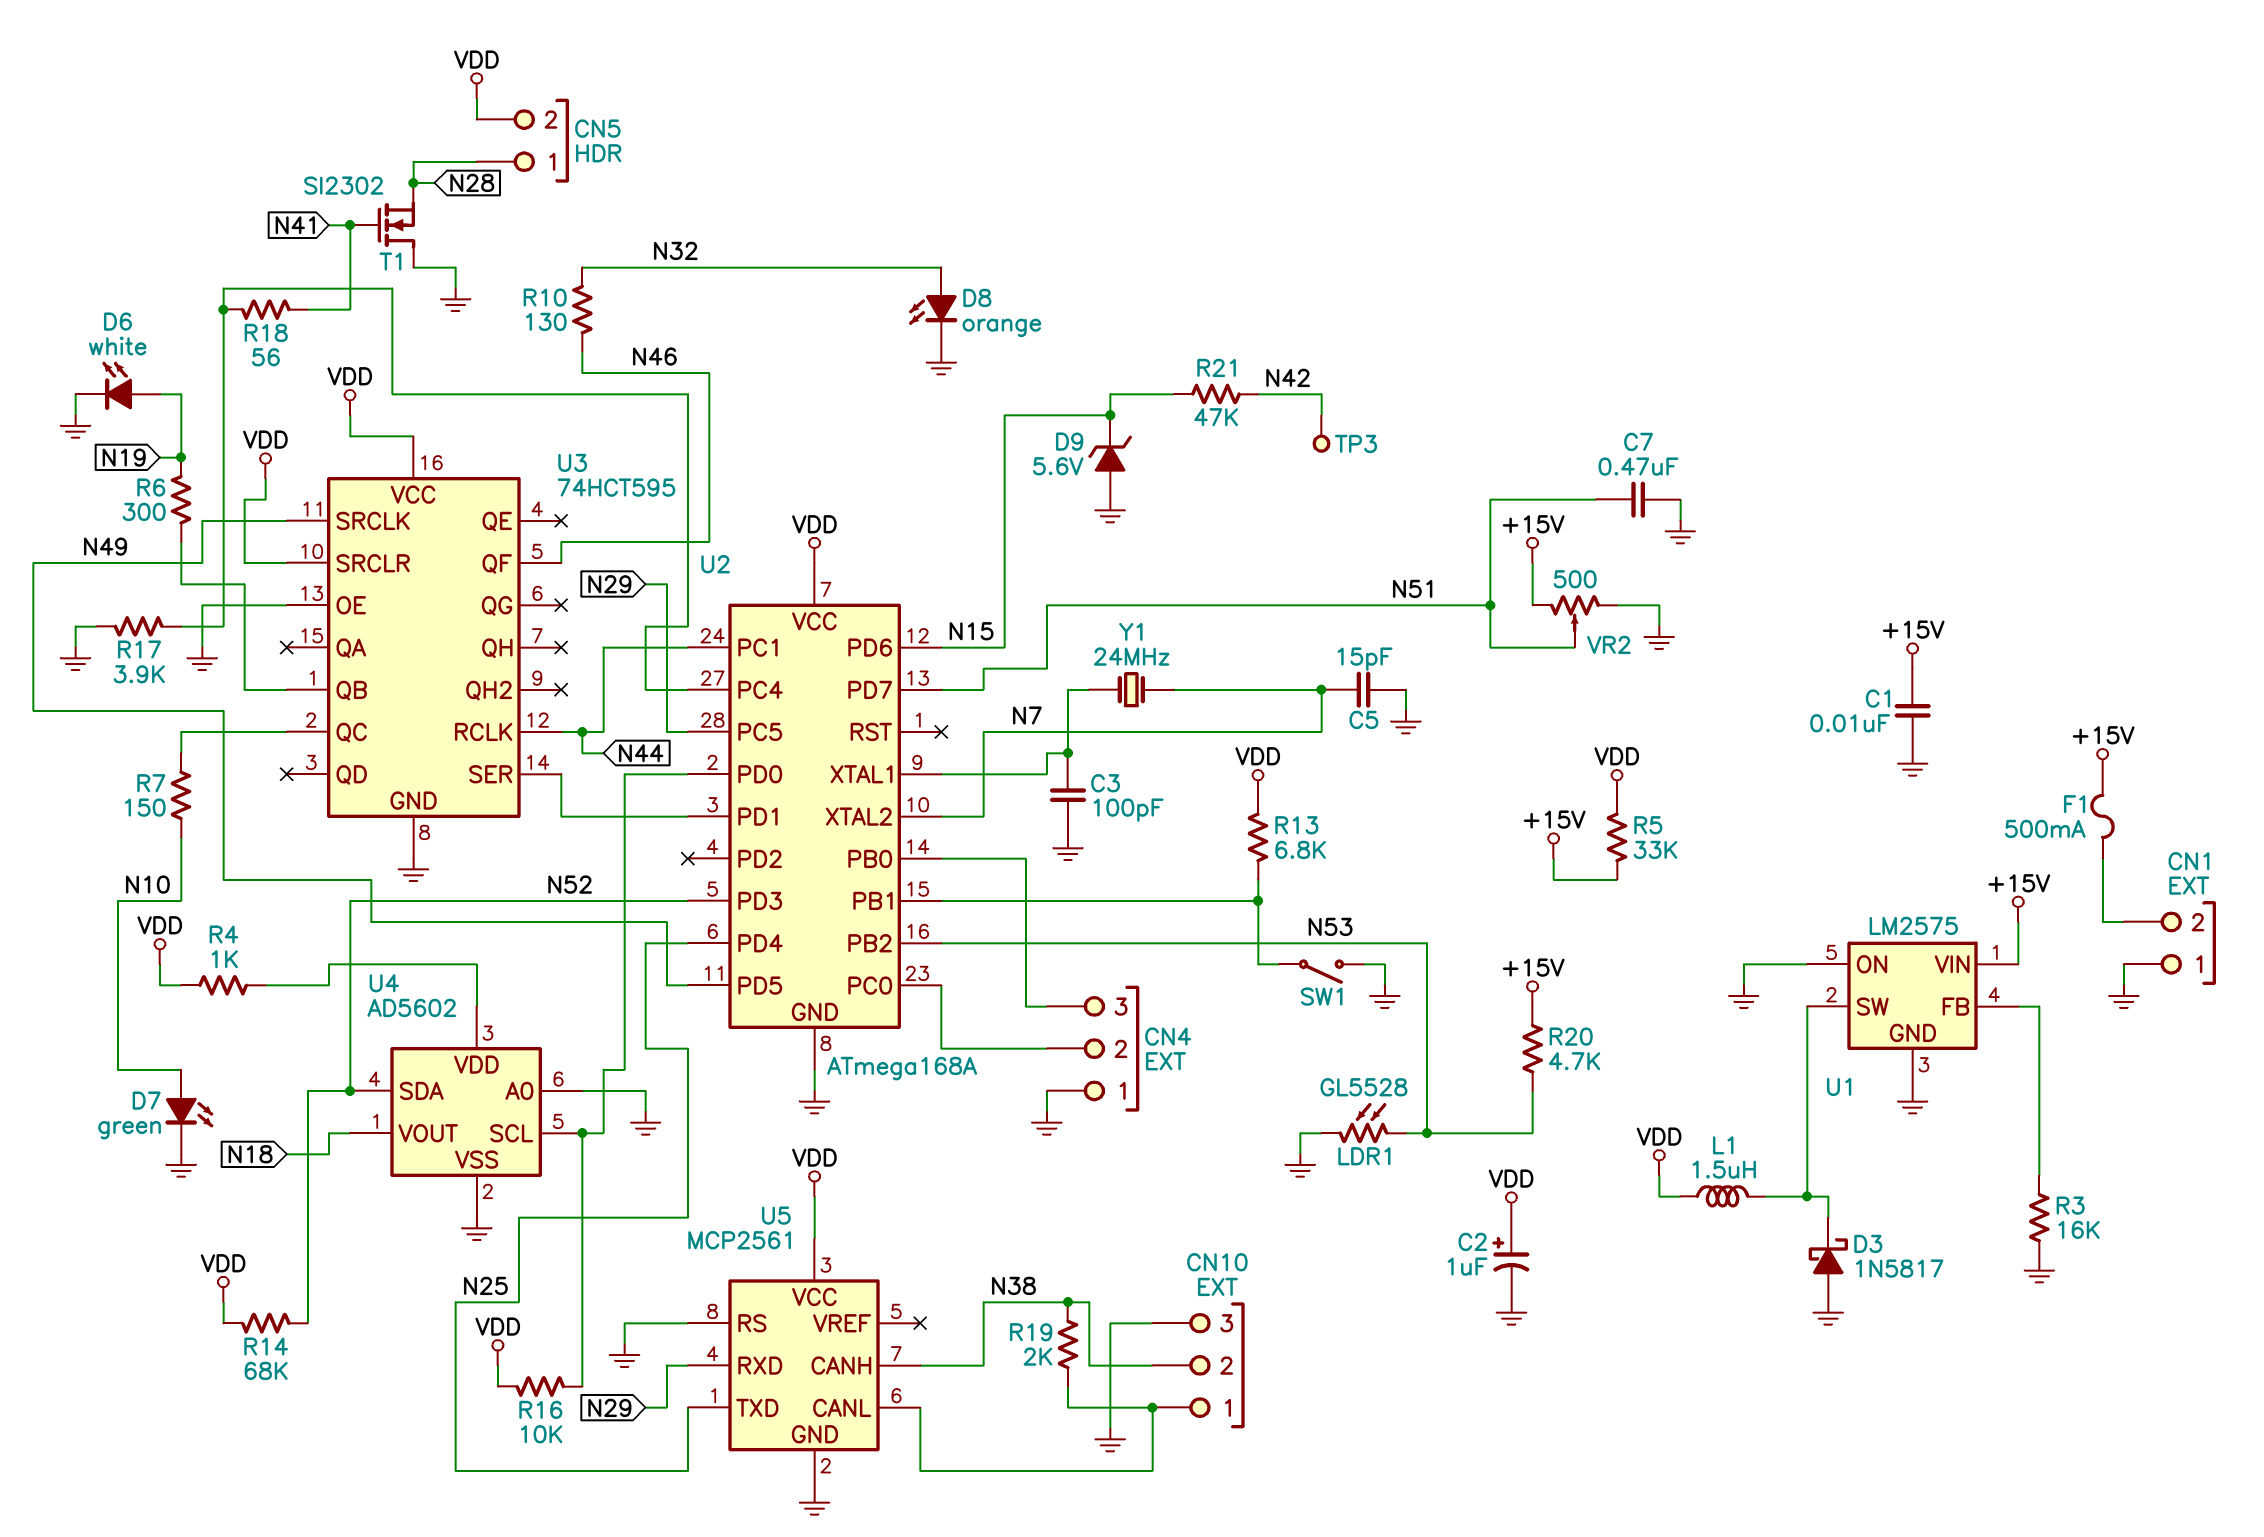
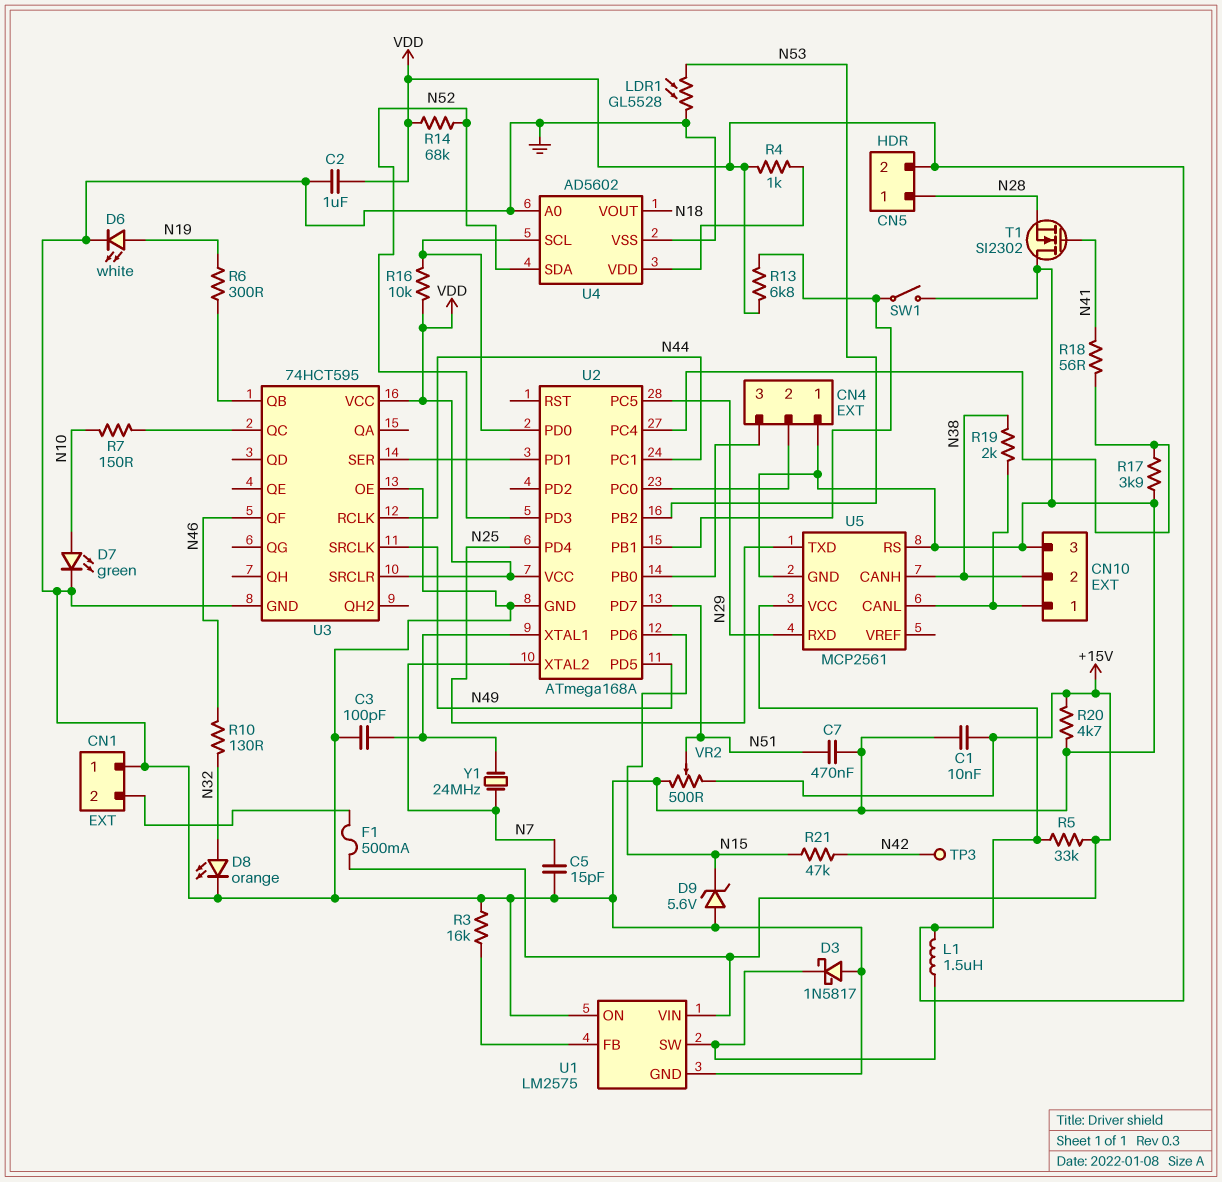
C2: 1uF (plus VDD, minus GND) -> 1uF (GND, VDD)
R20: 4.7k (+15V, N53) -> 4.7k (+15V, GND)

